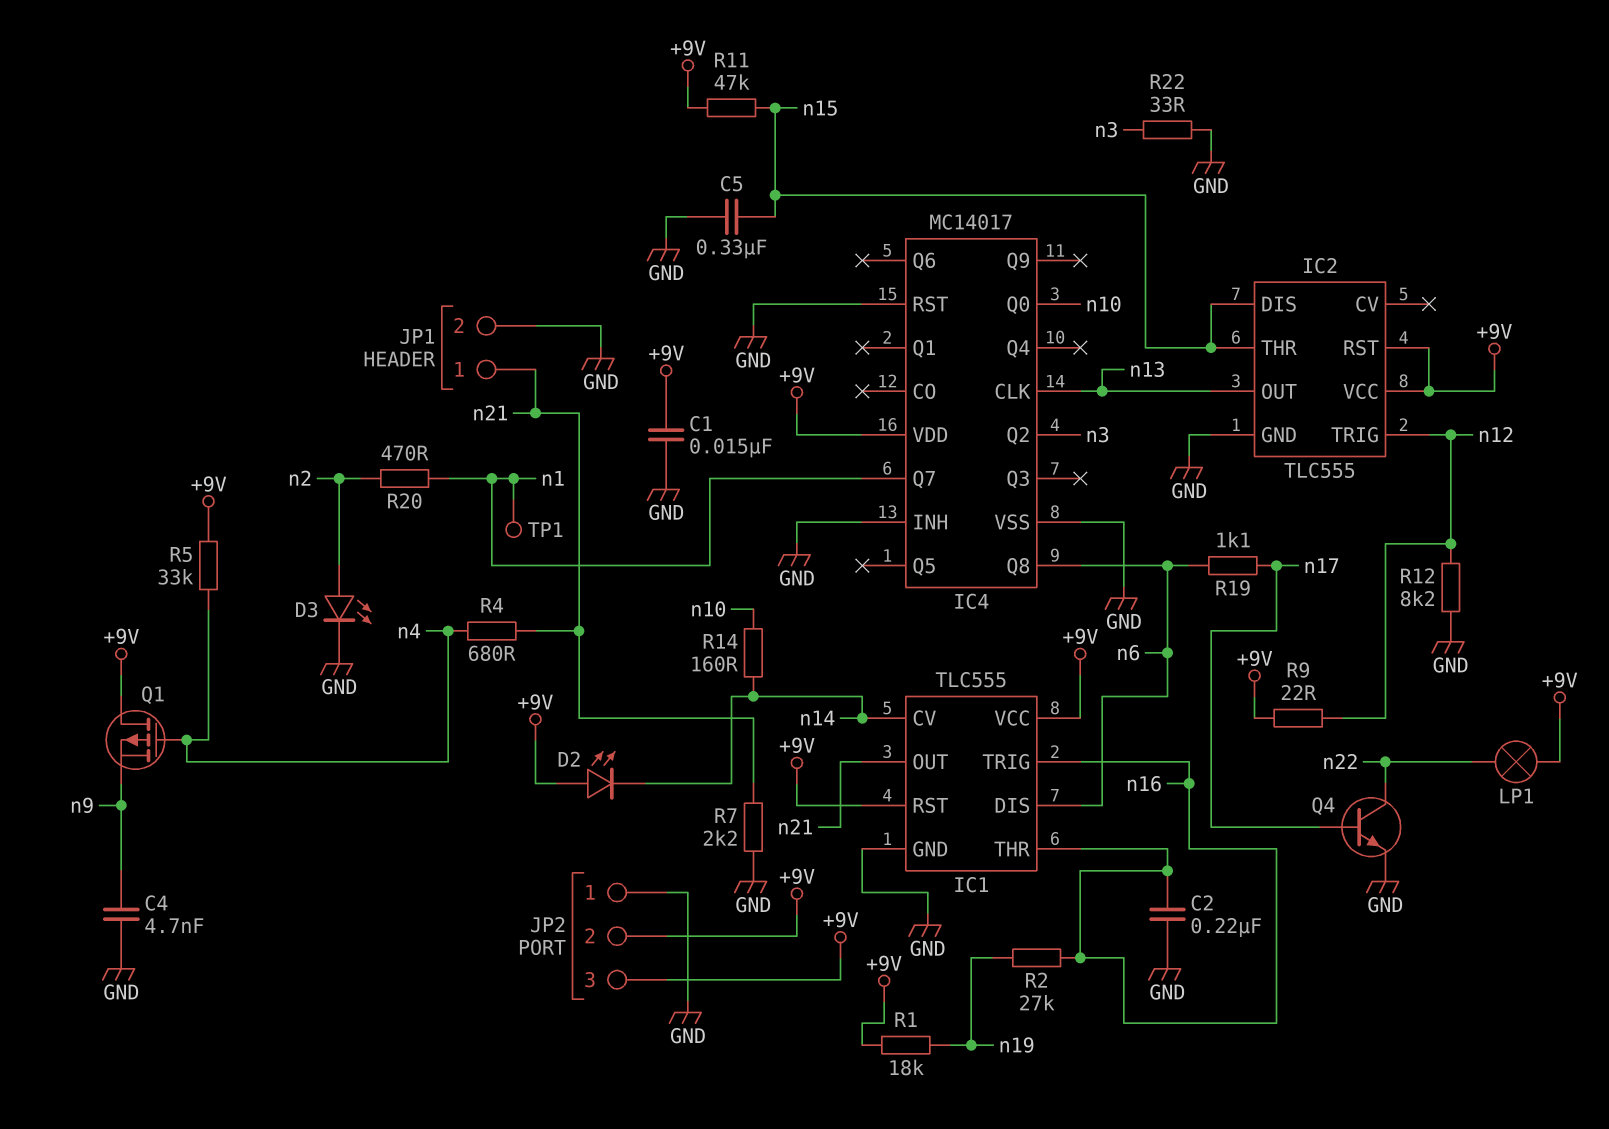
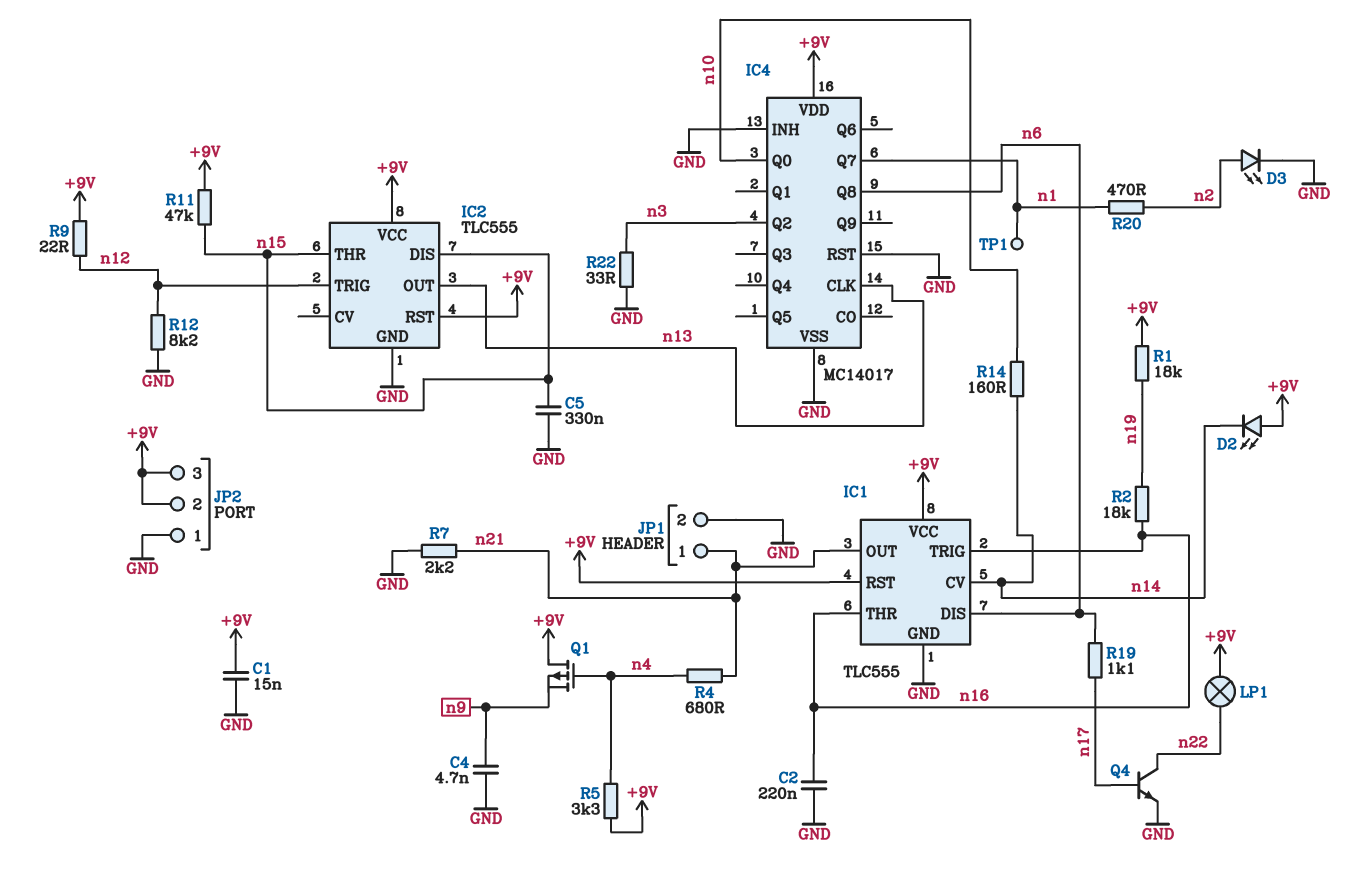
R2: 27k (n16, n19) -> 18k (n16, n19)
R5: 33k (+9V, n4) -> 3.3k (+9V, n4)

